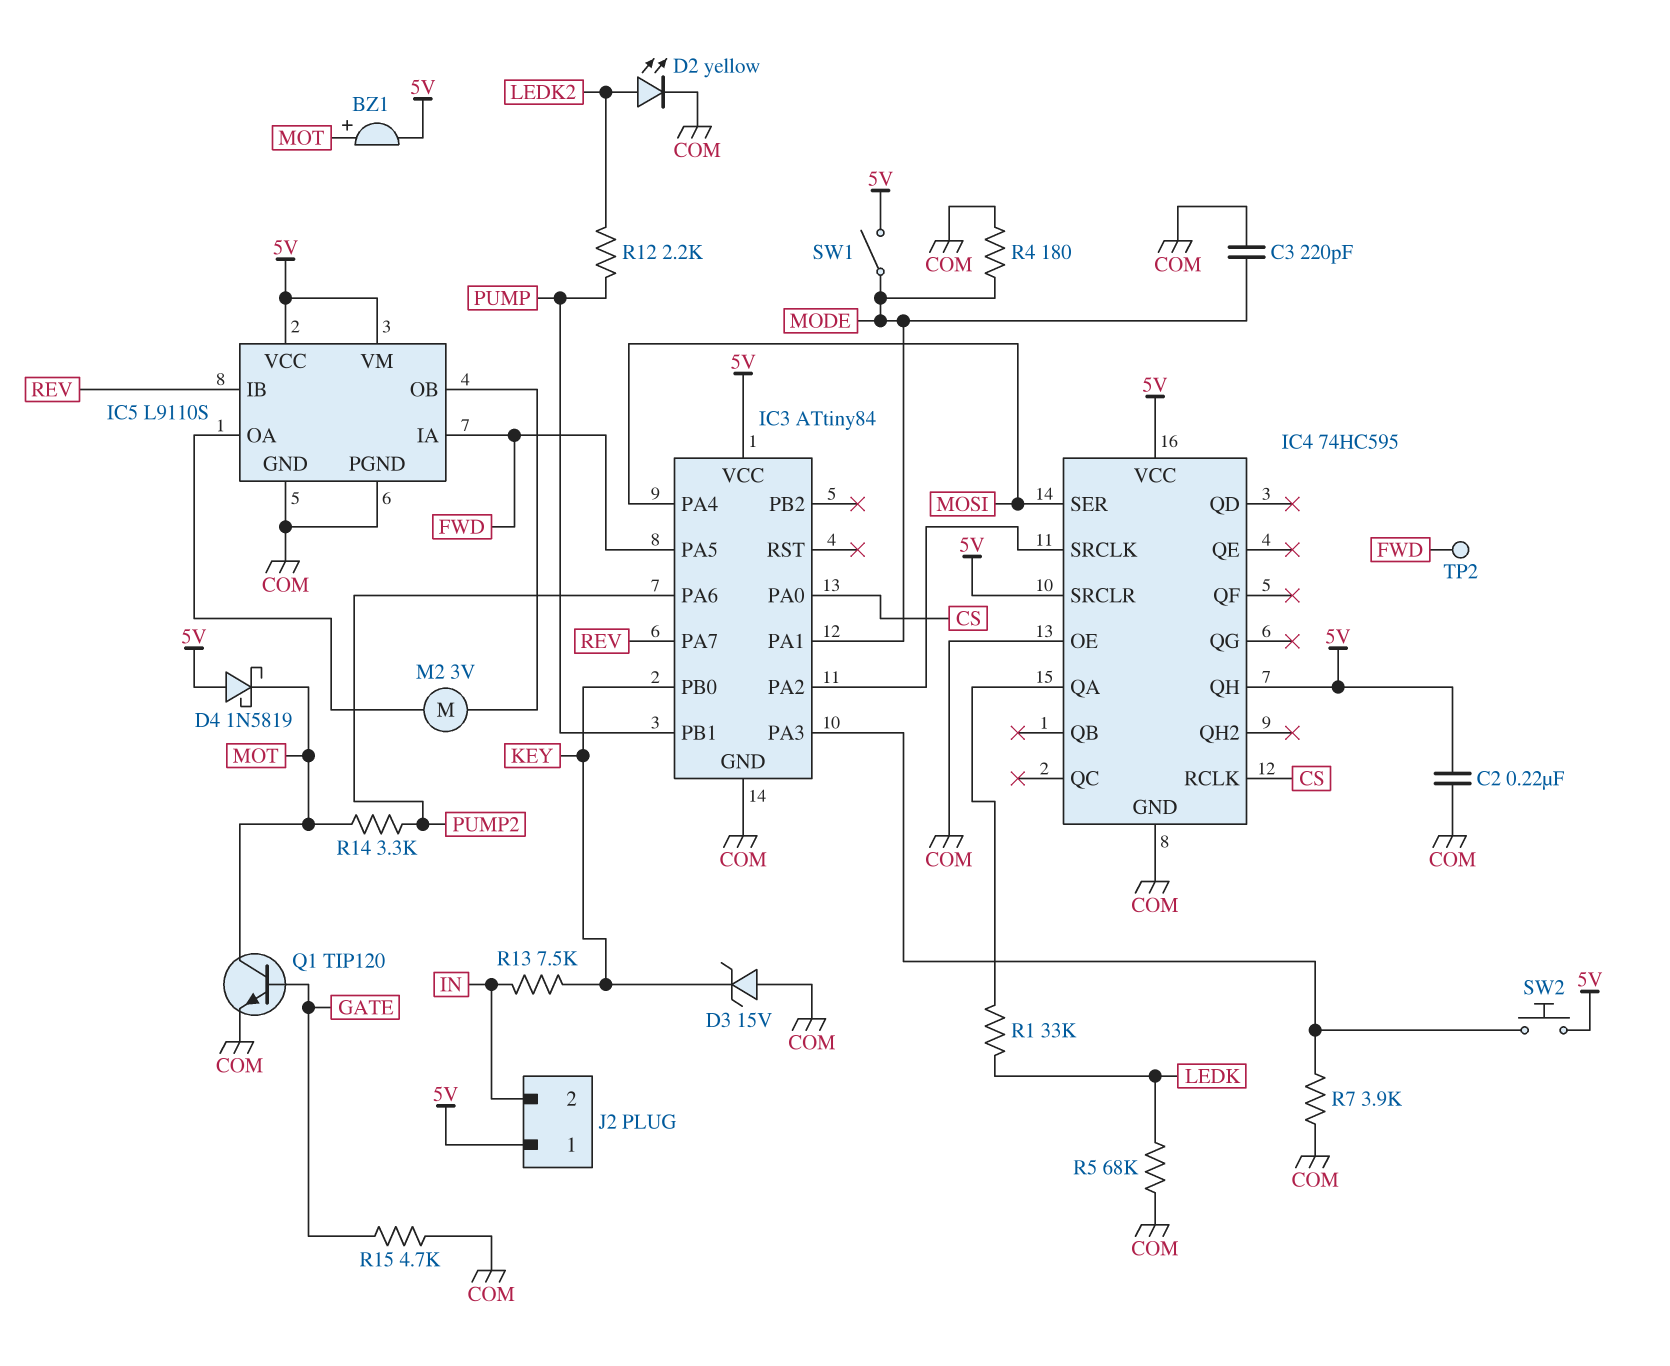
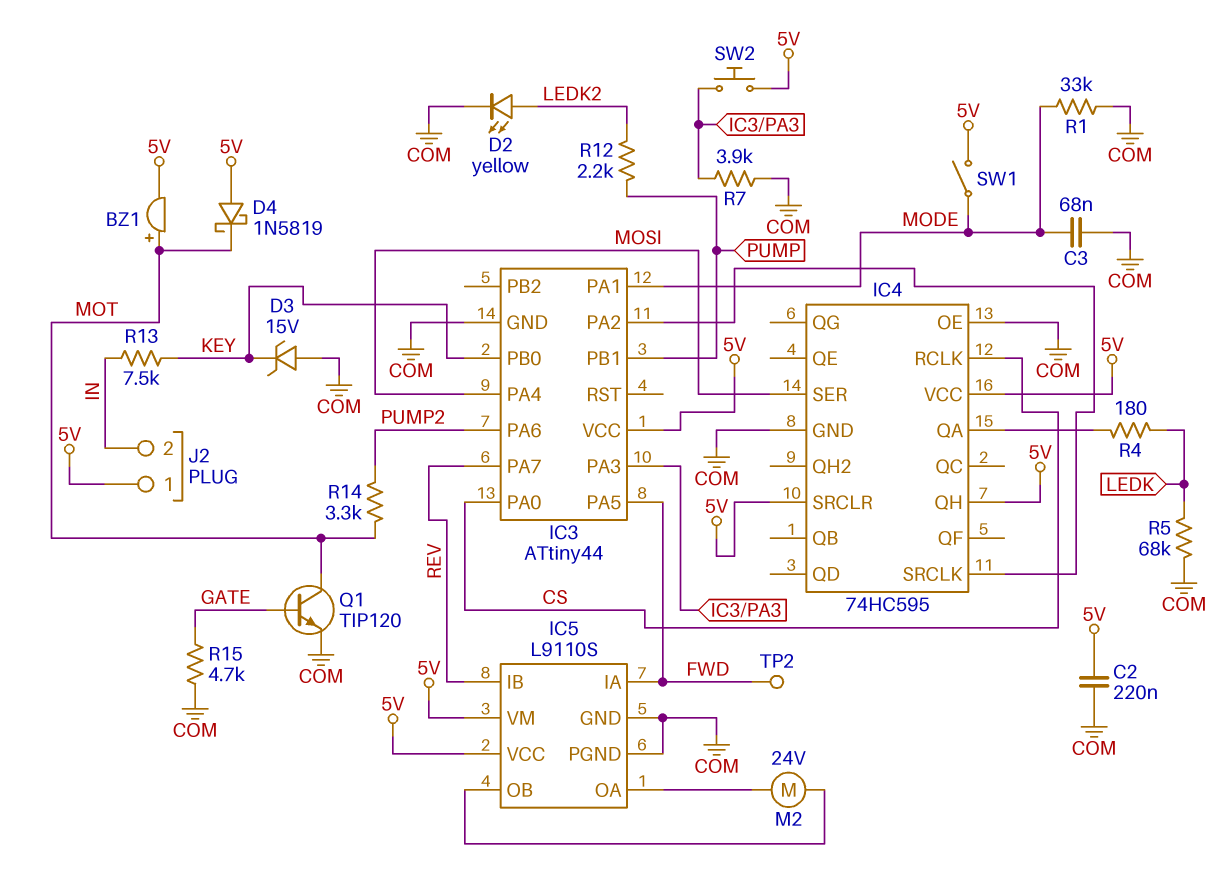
C3: 220pF (COM, MODE) -> 68nF (COM, MODE)
IC3: ATtiny84 -> ATtiny44
M2: motor 3V (IC5/OA, IC5/OB) -> motor 24V (IC5/OA, IC5/OB)
R1: 33k (IC4/QA, LEDK) -> 33k (COM, MODE)
R4: 180 (COM, MODE) -> 180 (IC4/QA, LEDK)

